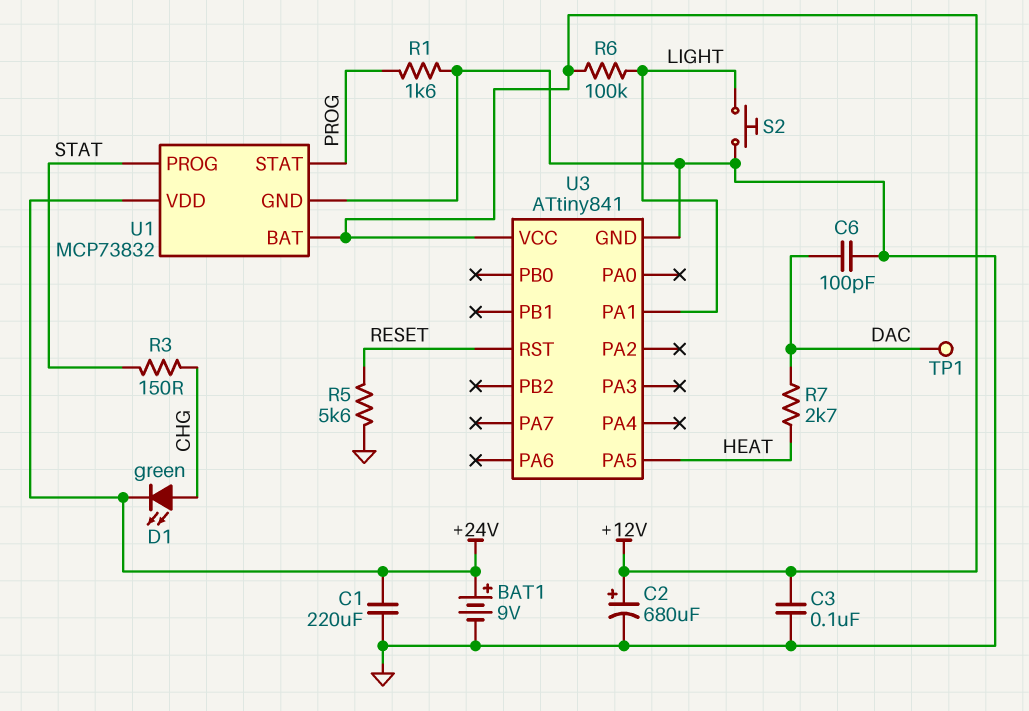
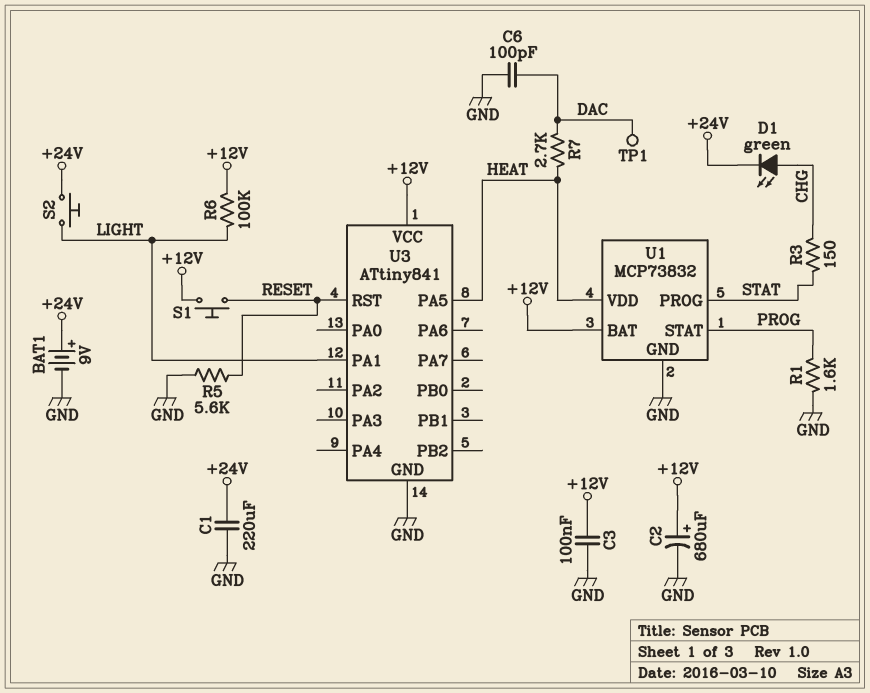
S1: none -> button (+12V, RESET)
S2: button (GND, LIGHT) -> button (+24V, LIGHT)
U1 pin VDD: +24V -> HEAT

